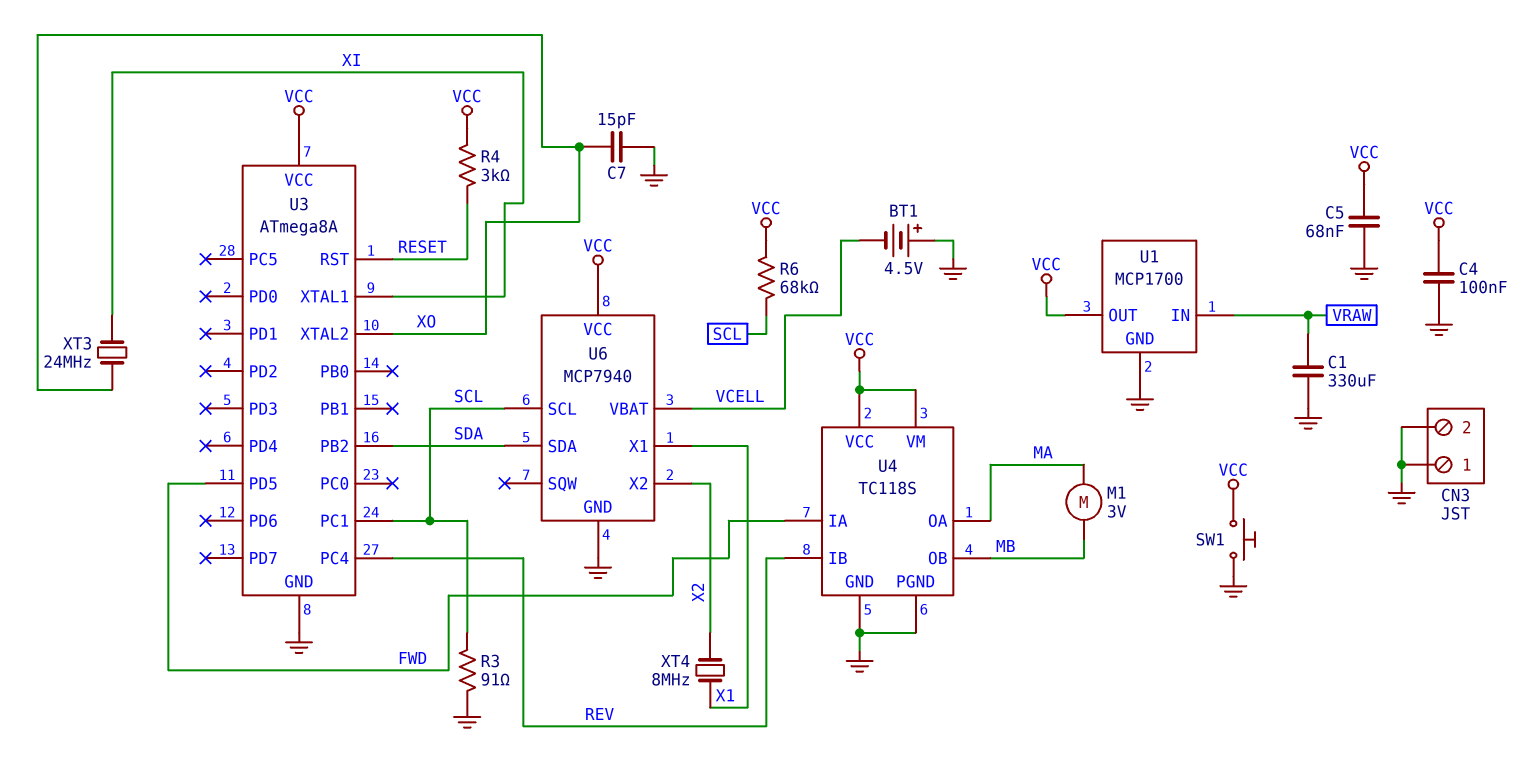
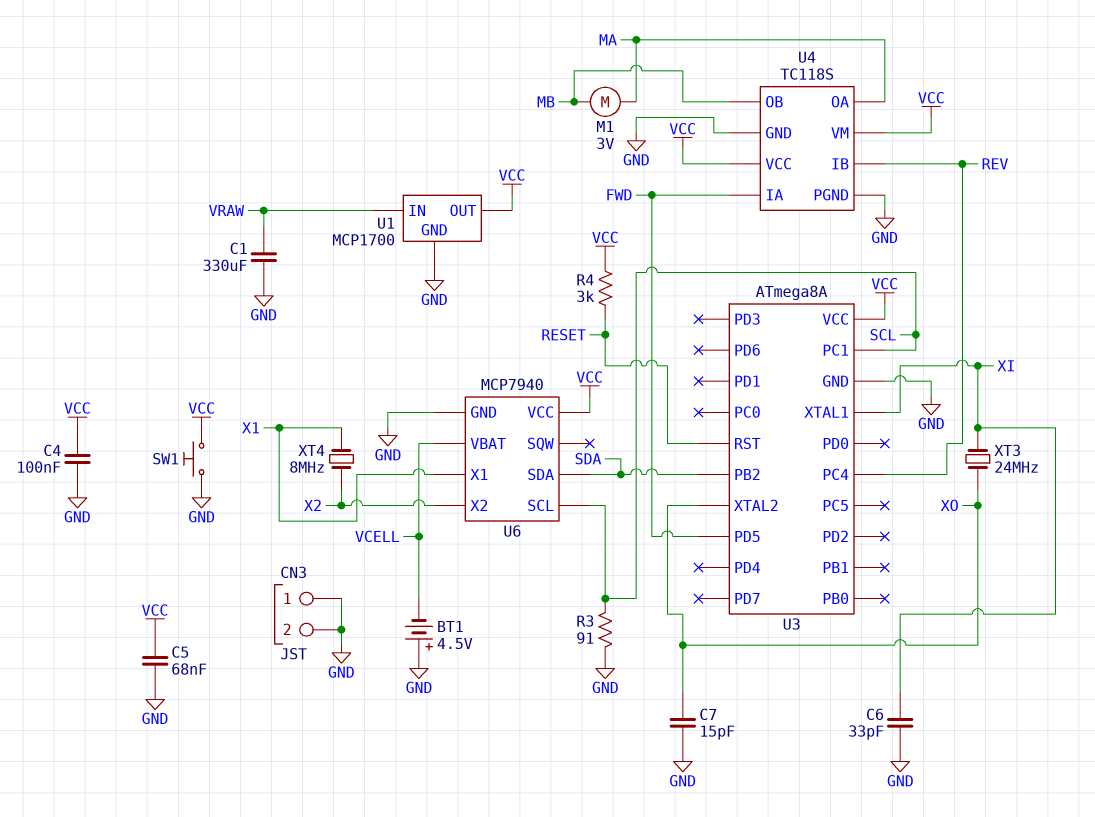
C6: none -> 33pF (GND, XI)
R6: 68k (SCL, VCC) -> none

